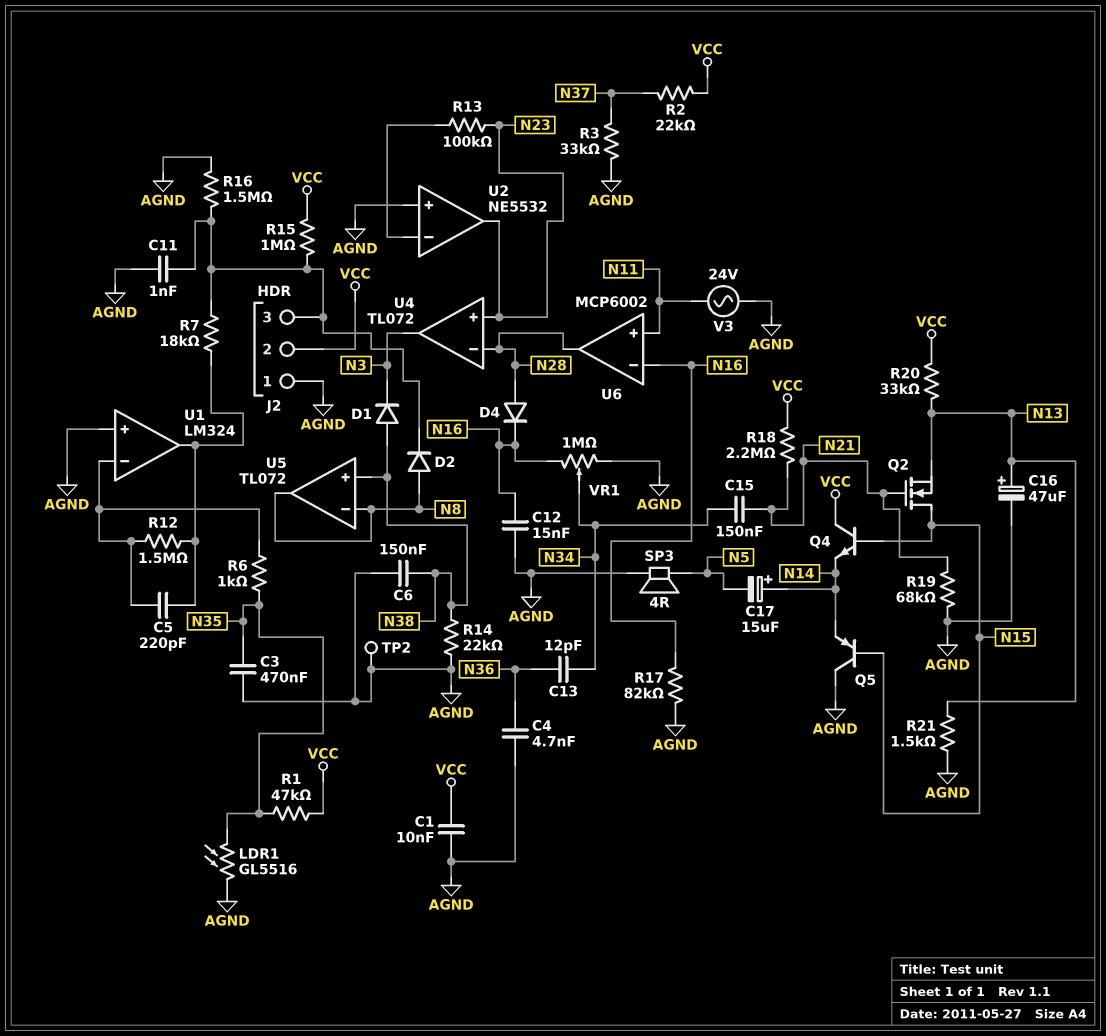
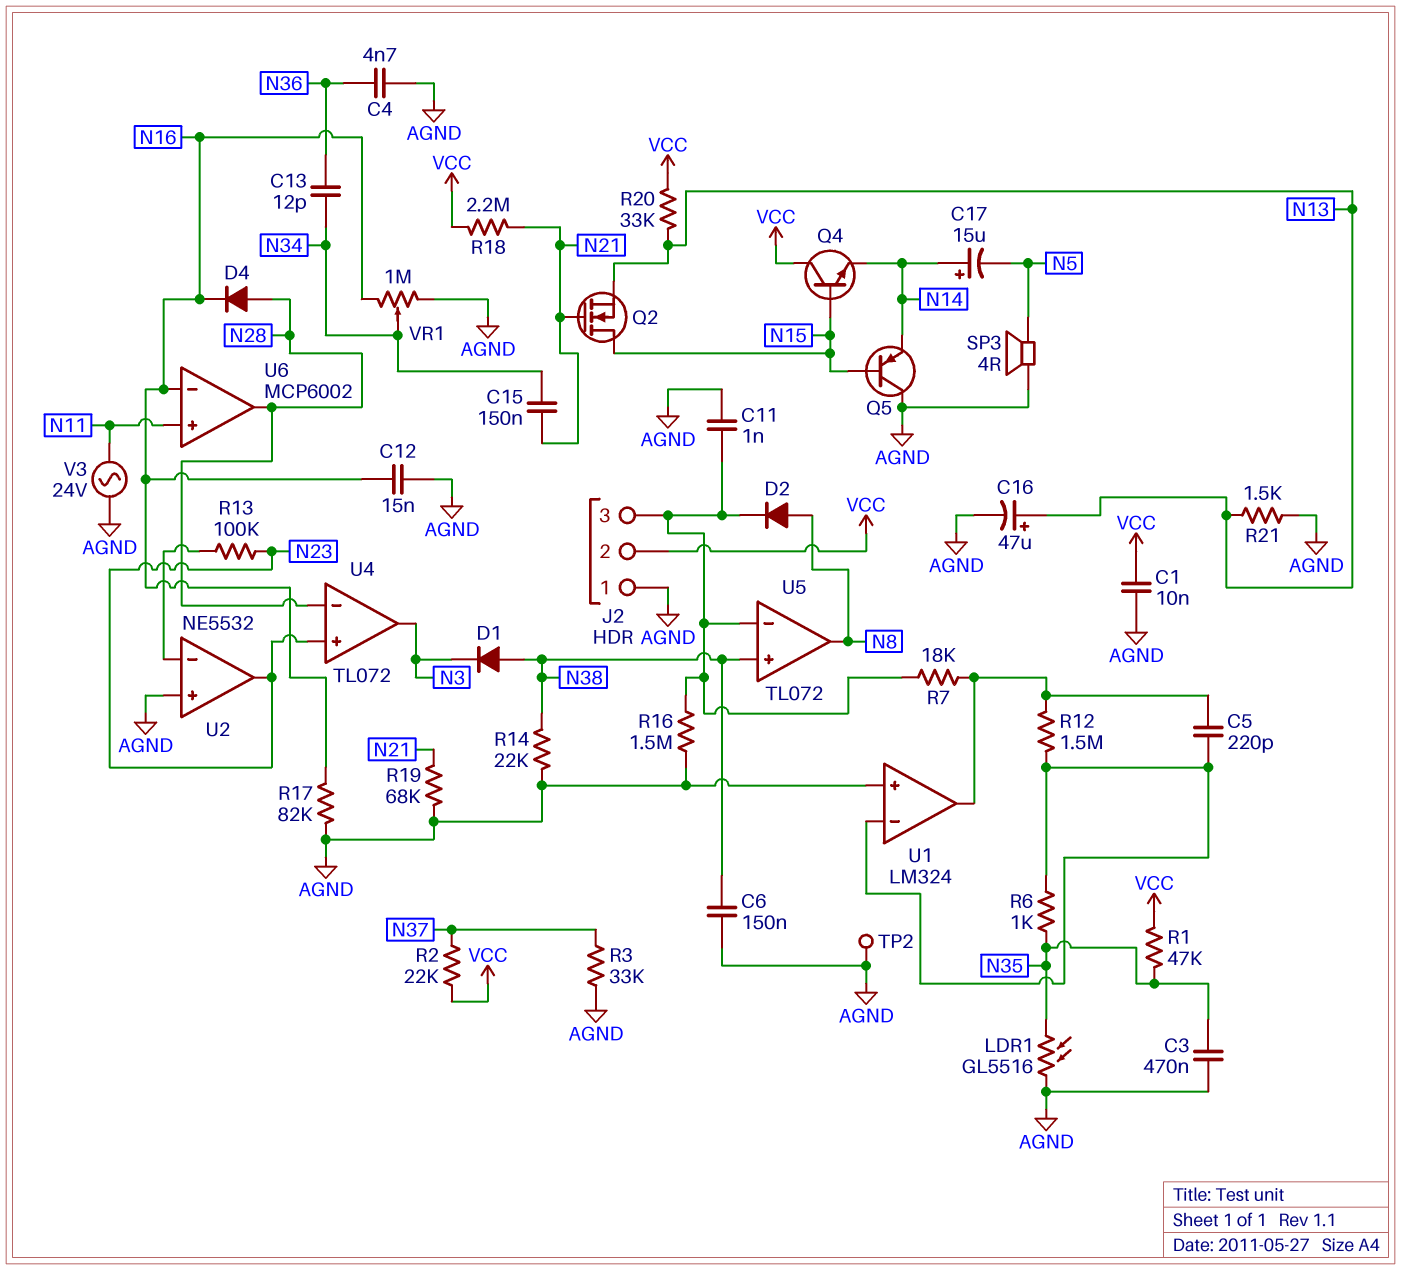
R15: 1M (J2/3, VCC) -> none
U5 pin in-: N8 -> J2/3

